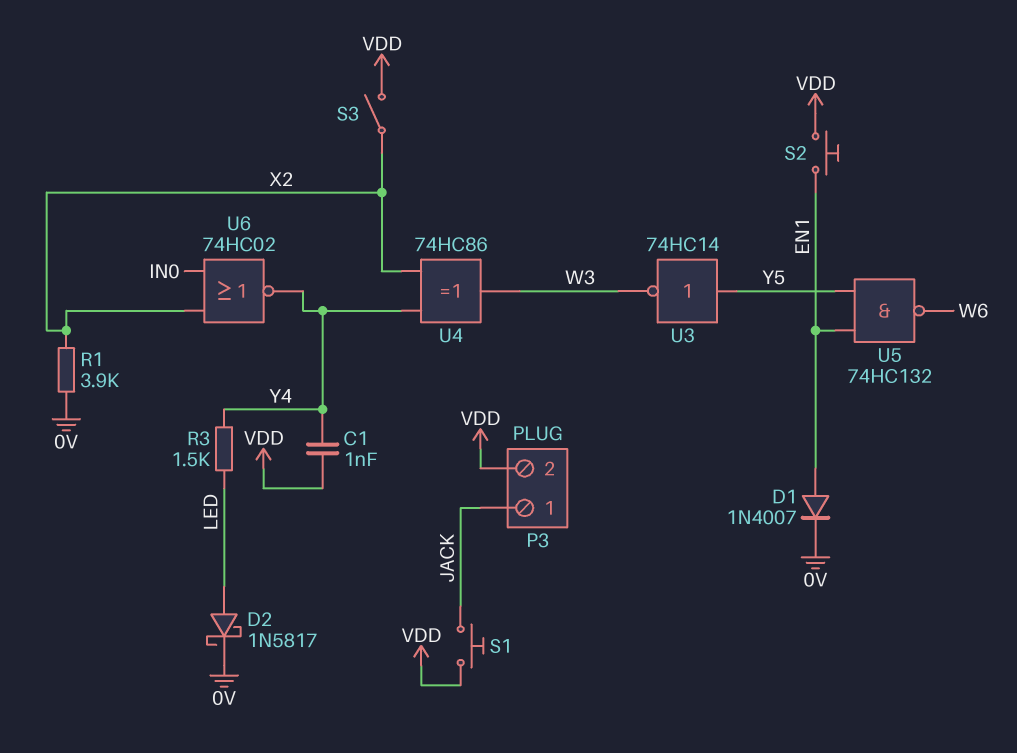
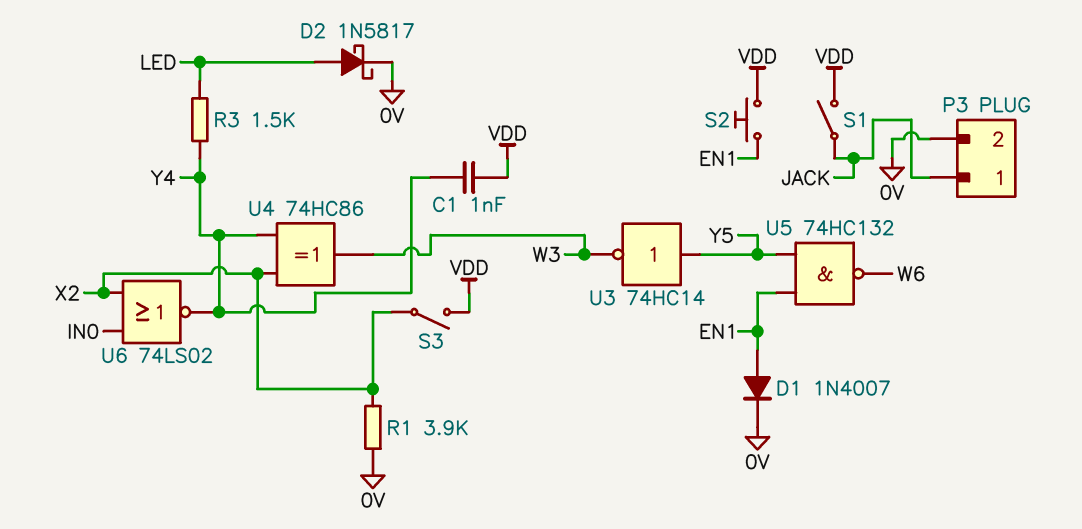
P3 pin 2: VDD -> 0V
S1: button (JACK, VDD) -> switch (JACK, VDD)
U6: NOR 74HC02 (in IN0, in X2, out Y4) -> NOR 74LS02 (in IN0, in X2, out Y4)

